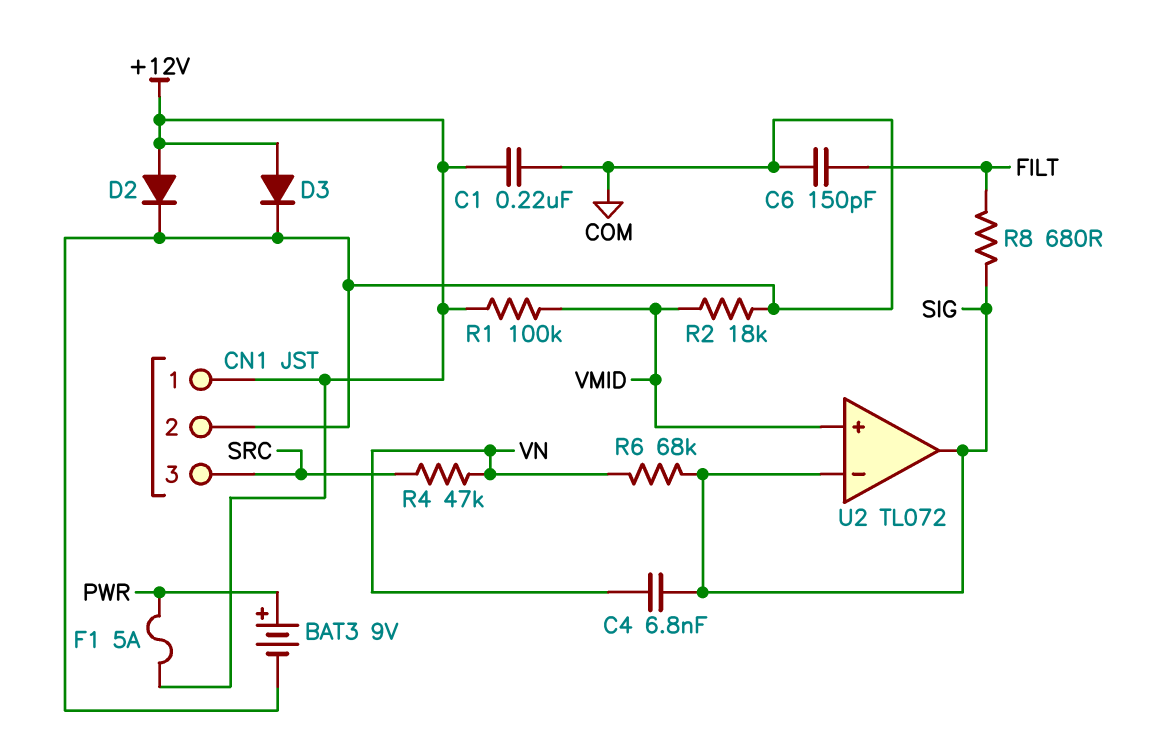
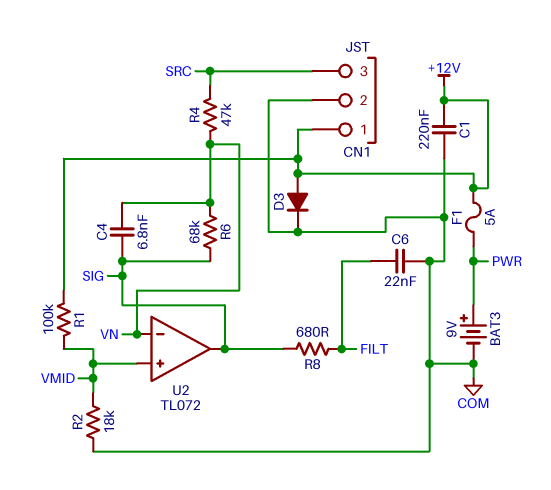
C6: 150pF (COM, FILT) -> 22nF (COM, FILT)
D2: diode (A +12V, K COM) -> none
U2 pin in-: SIG -> VN

